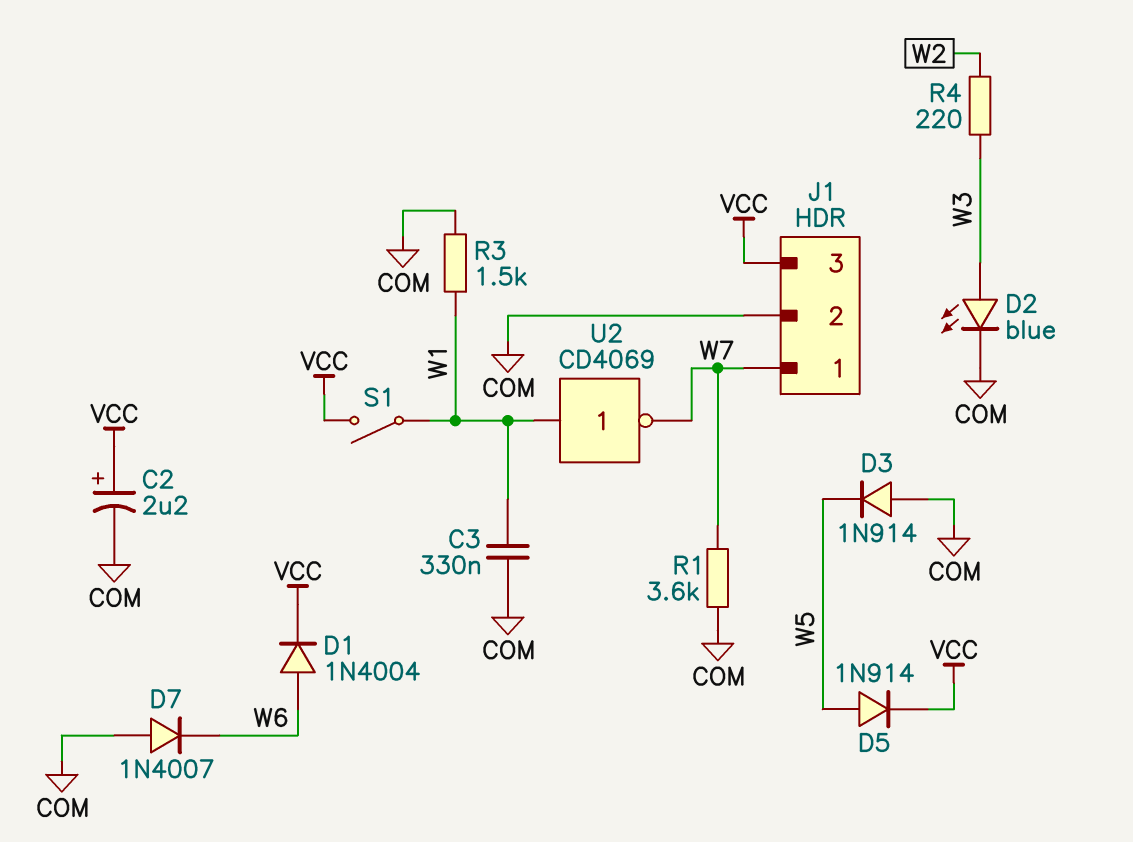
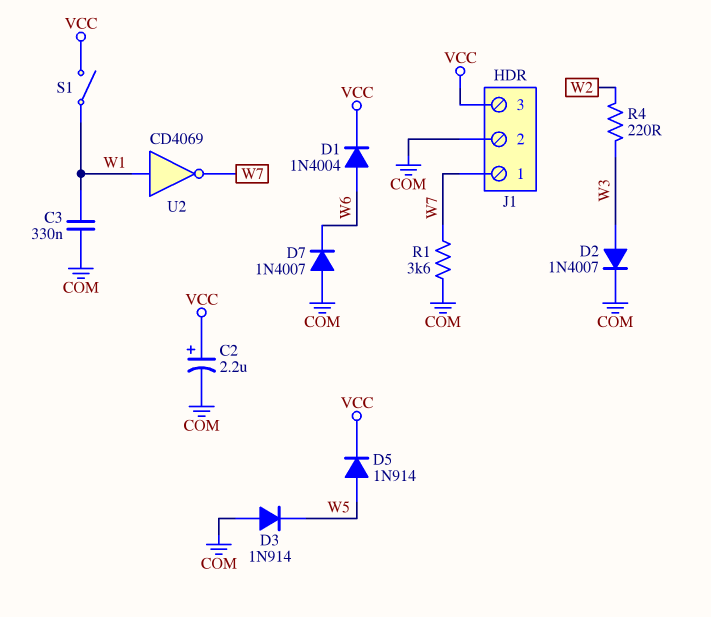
D2: LED blue (A W3, K COM) -> diode 1N4007 (A W3, K COM)
R3: 1.5k (COM, W1) -> none

